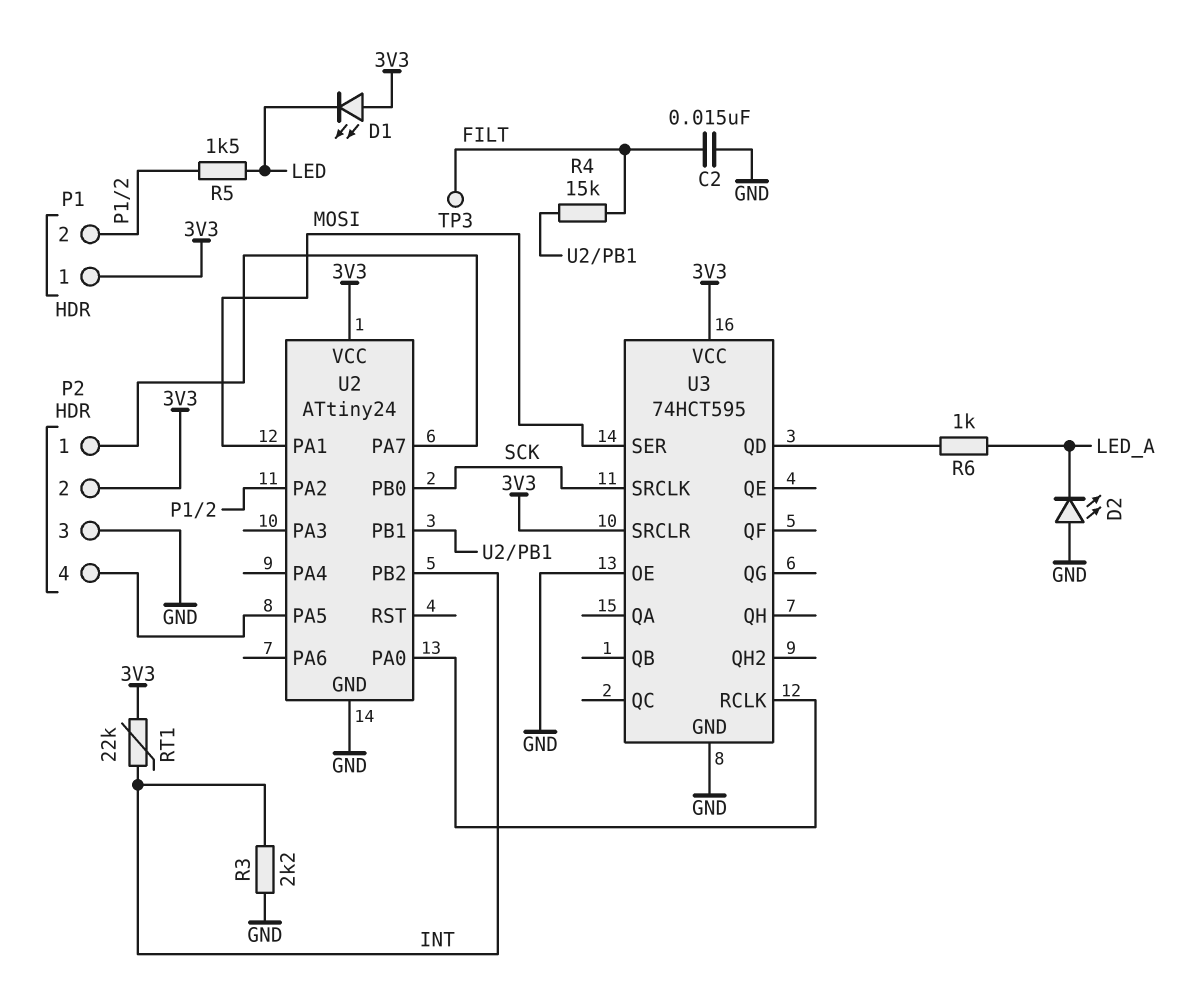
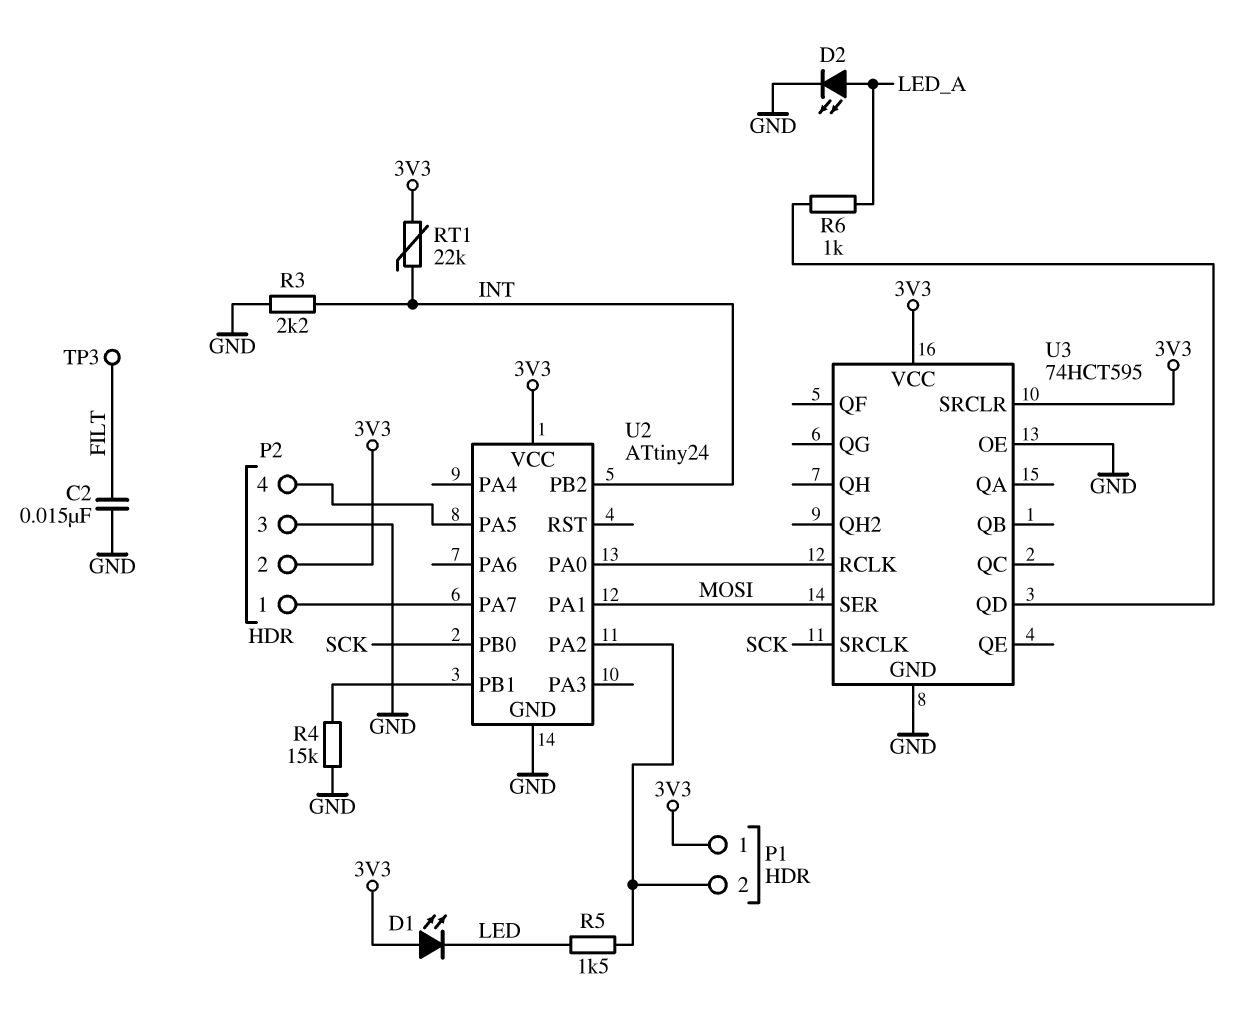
D2: LED (A GND, K LED_A) -> LED (A LED_A, K GND)
R4: 15k (FILT, U2/PB1) -> 15k (GND, U2/PB1)

